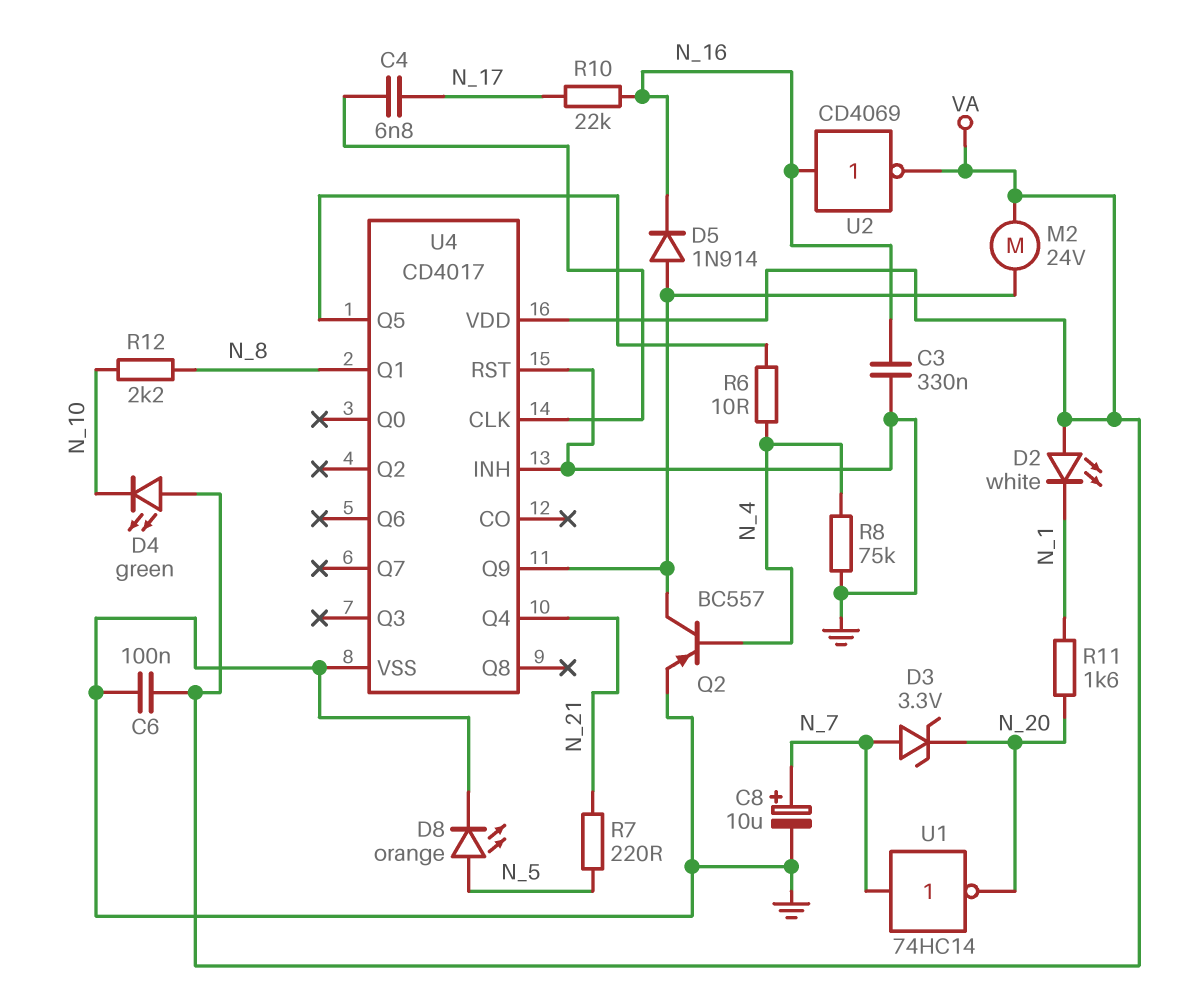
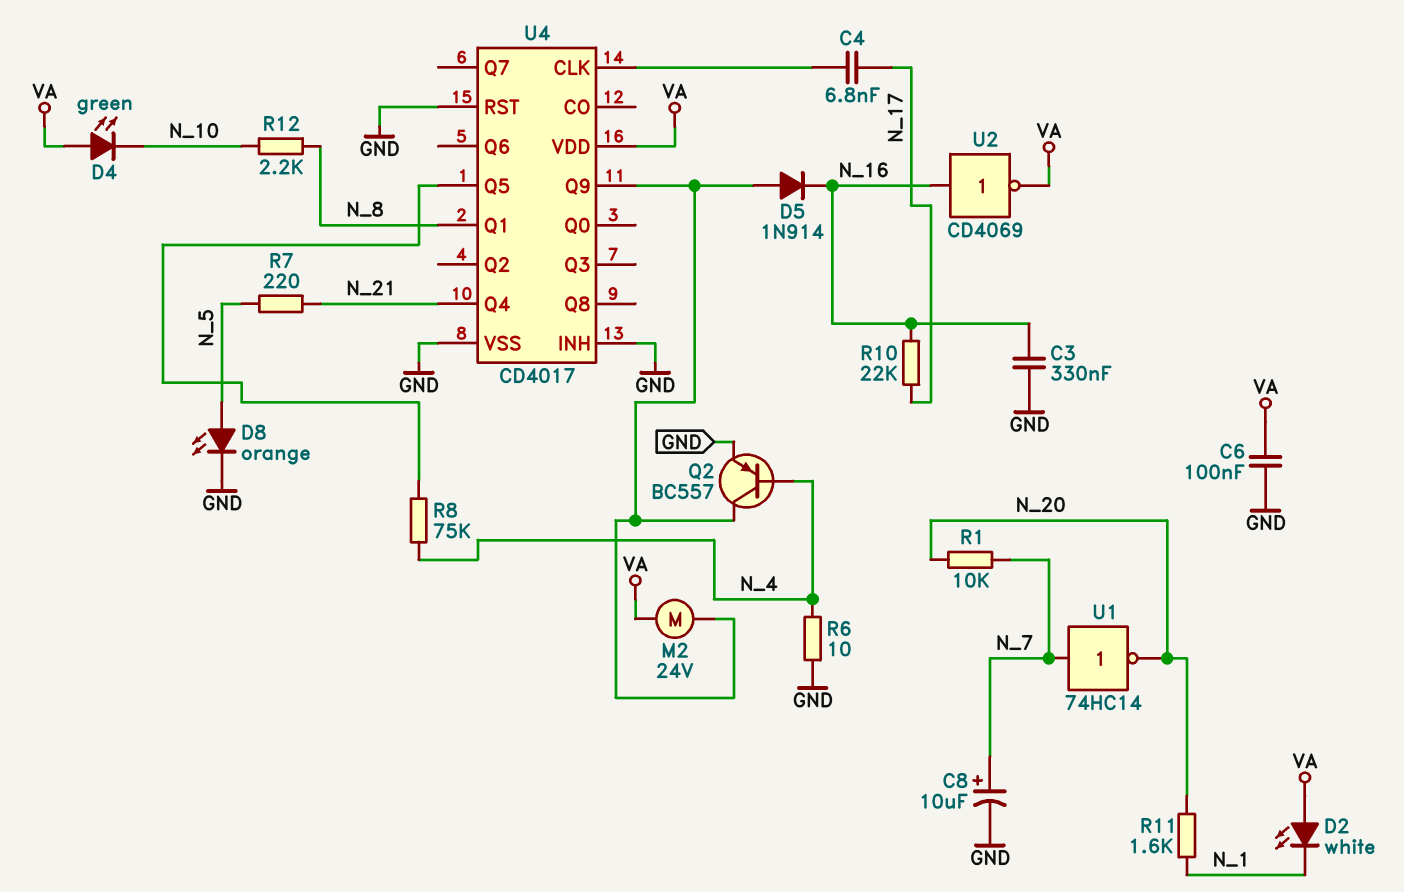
D3: zener 3.3V (A N_7, K N_20) -> none
R1: none -> 10k (N_7, N_20)
R6: 10 (N_4, U4/Q5) -> 10 (GND, N_4)
R8: 75k (GND, N_4) -> 75k (N_4, U4/Q5)

